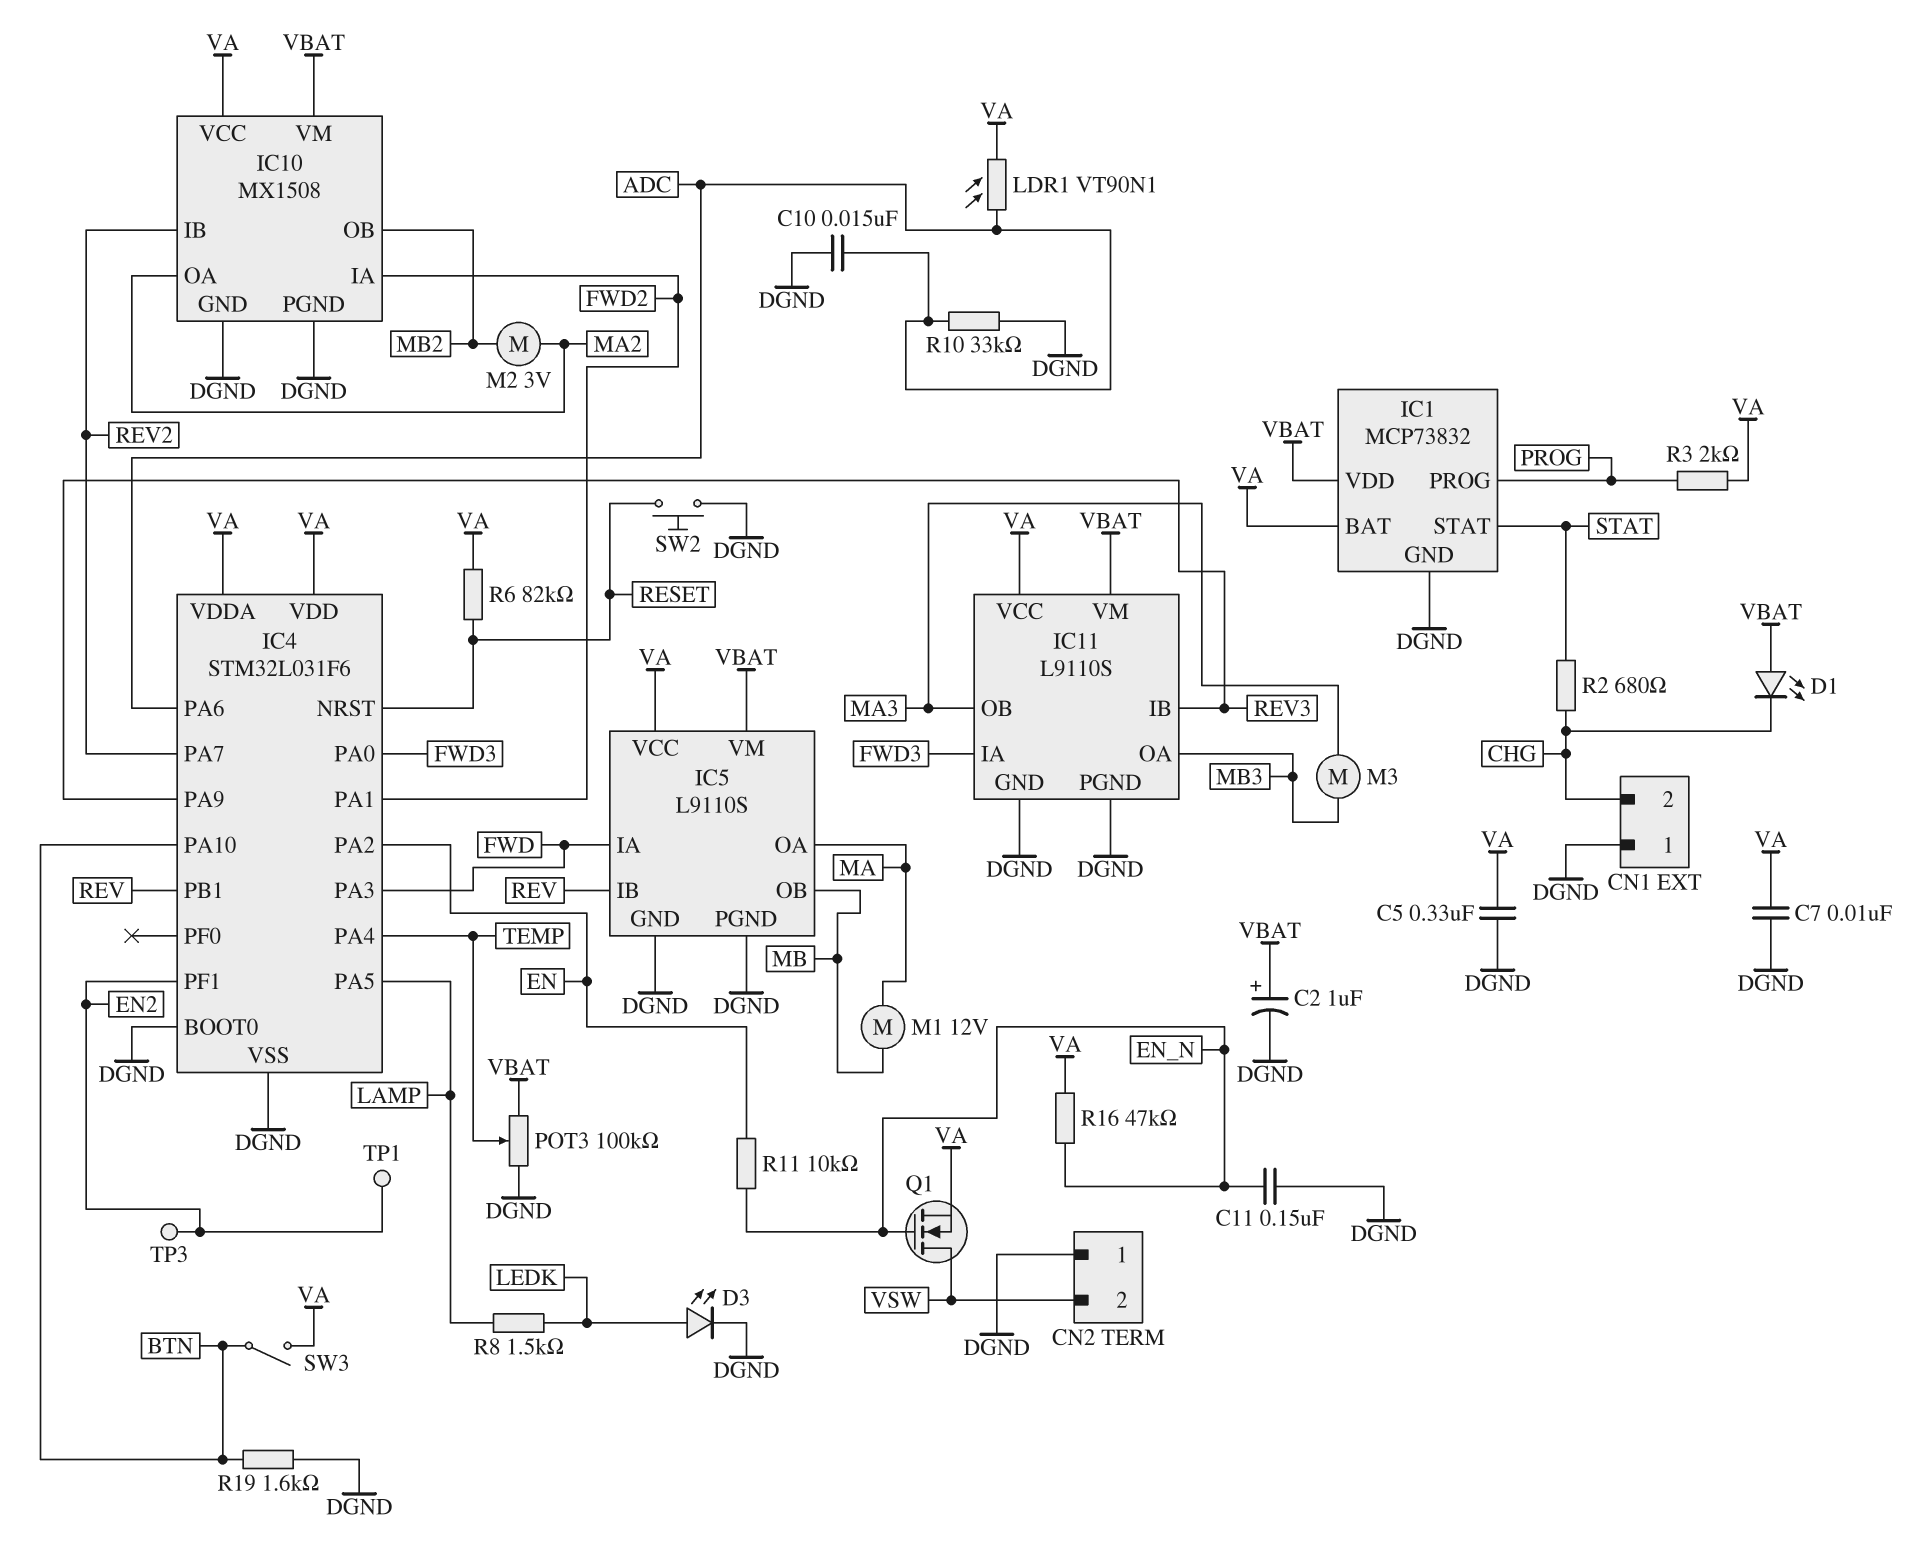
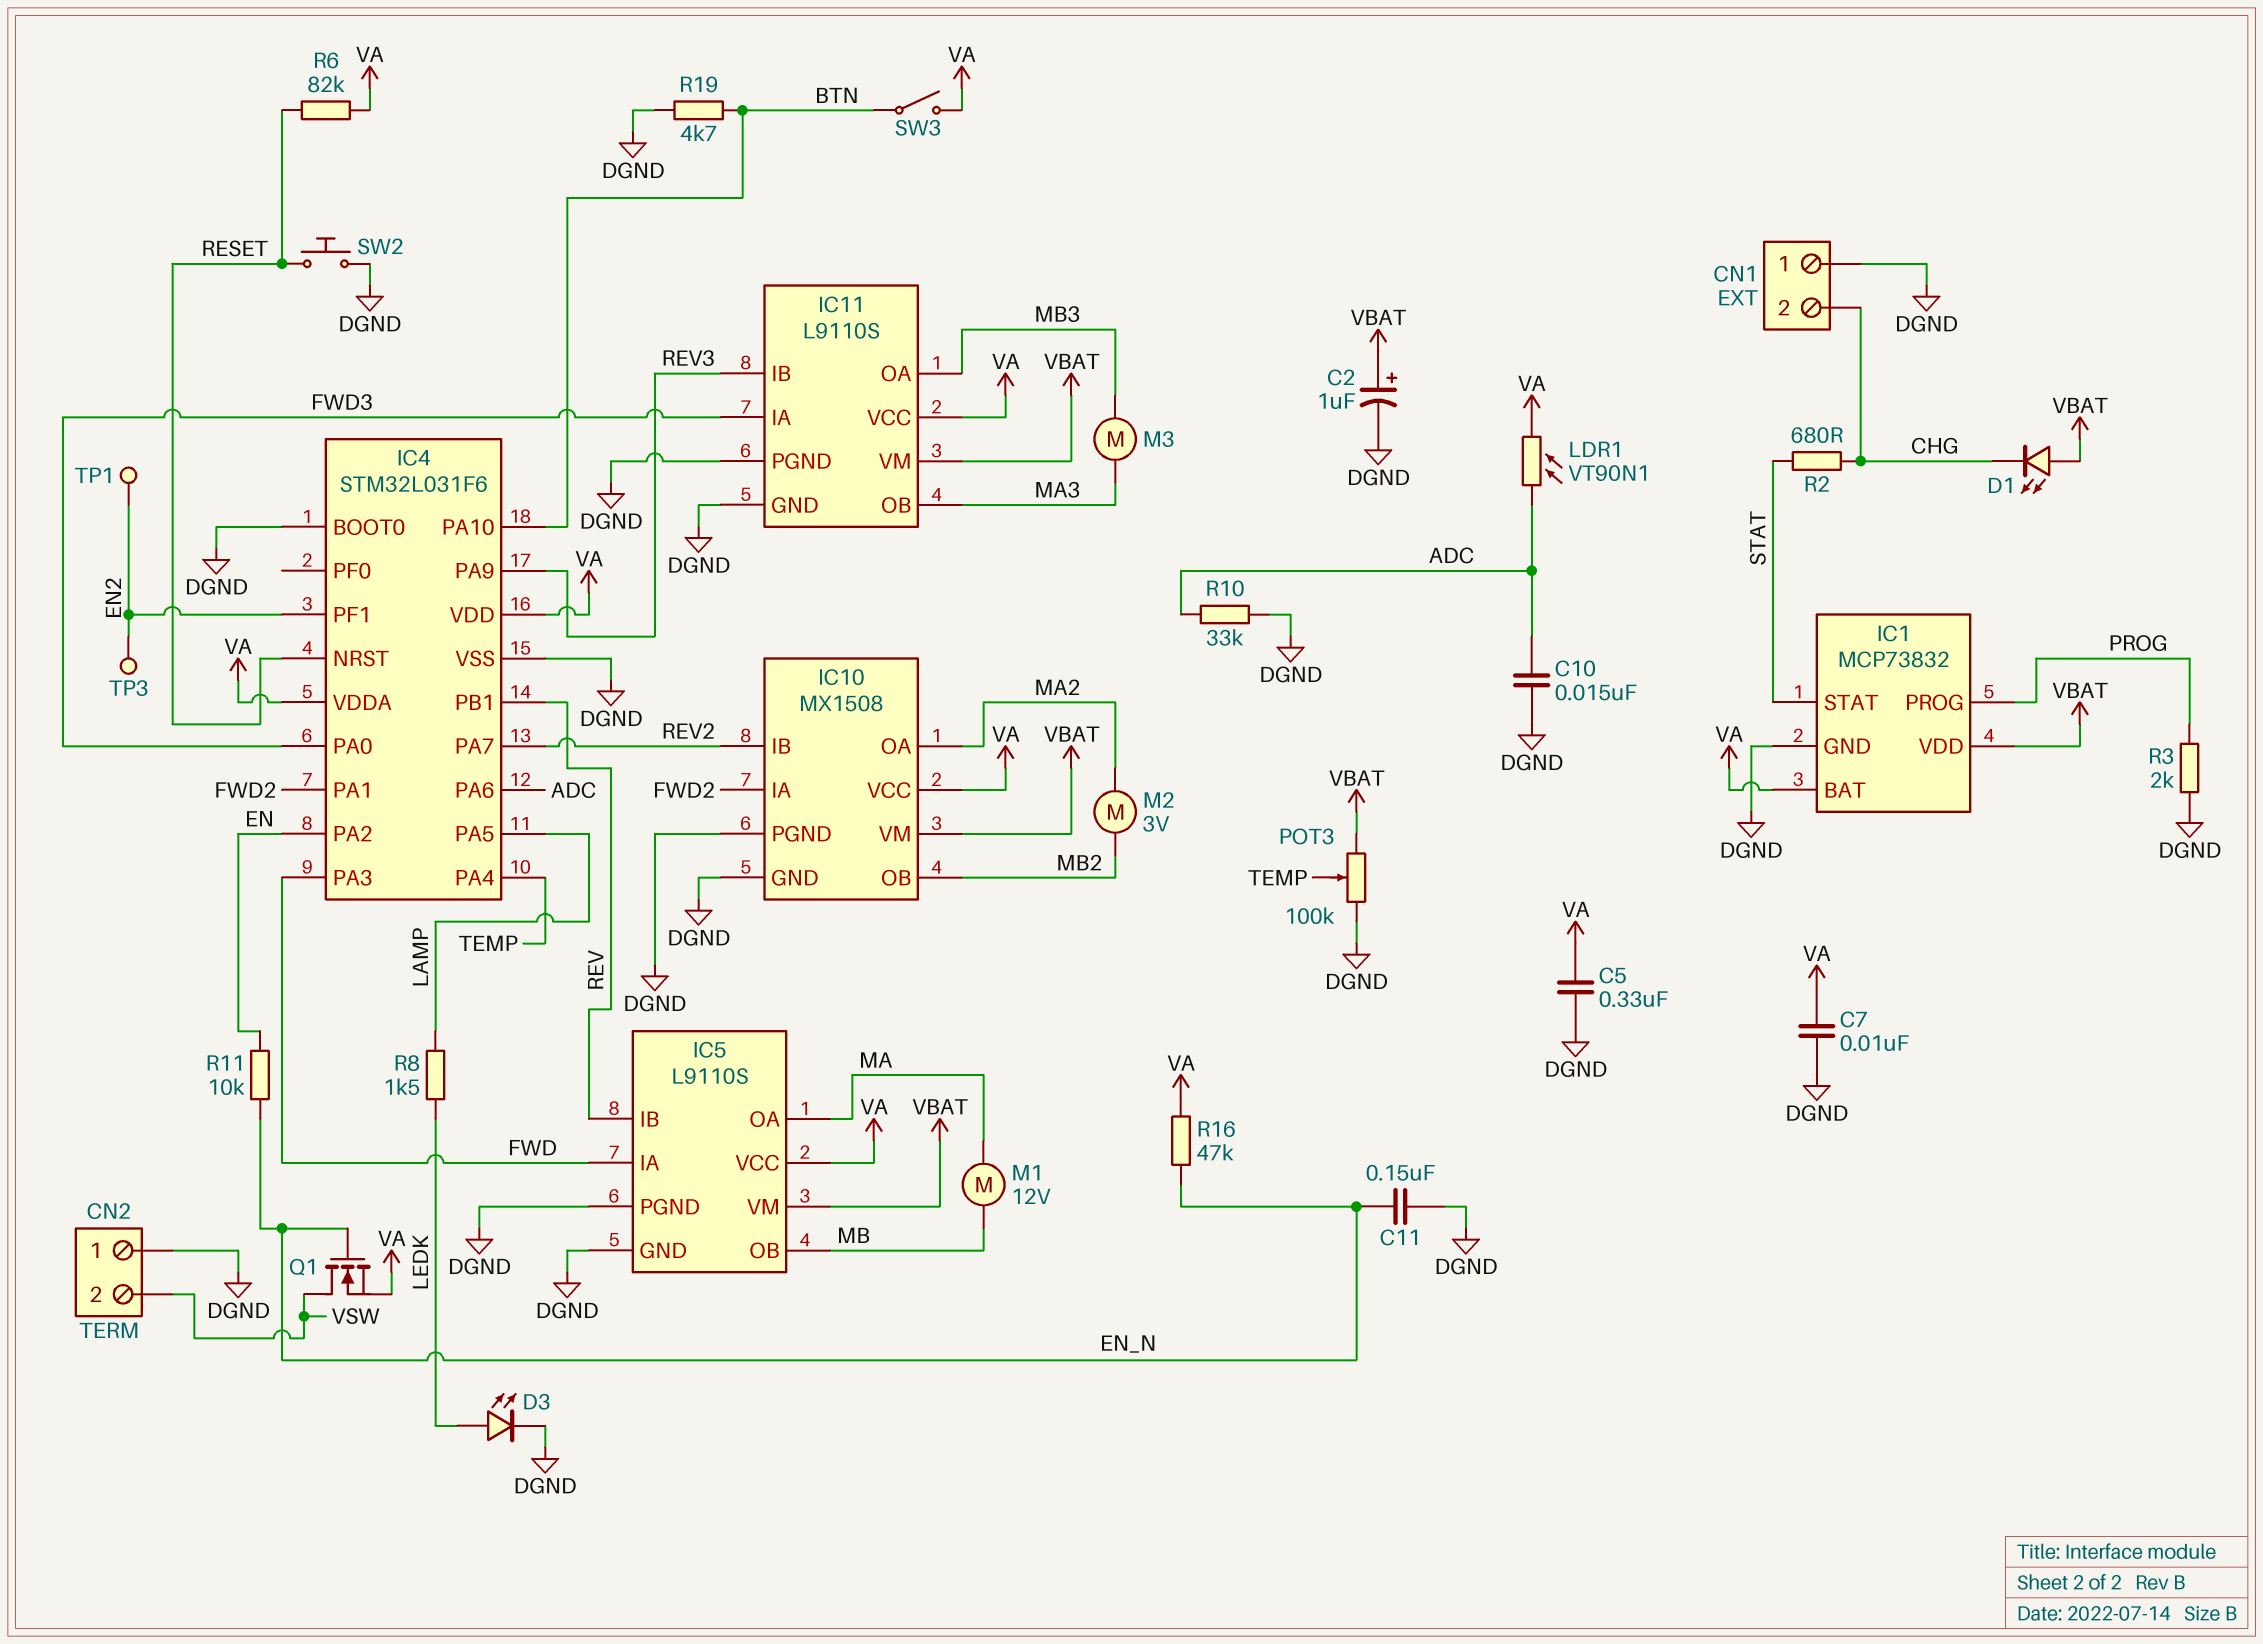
R3: 2k (PROG, VA) -> 2k (DGND, PROG)
R19: 1.6k (BTN, DGND) -> 4.7k (BTN, DGND)

